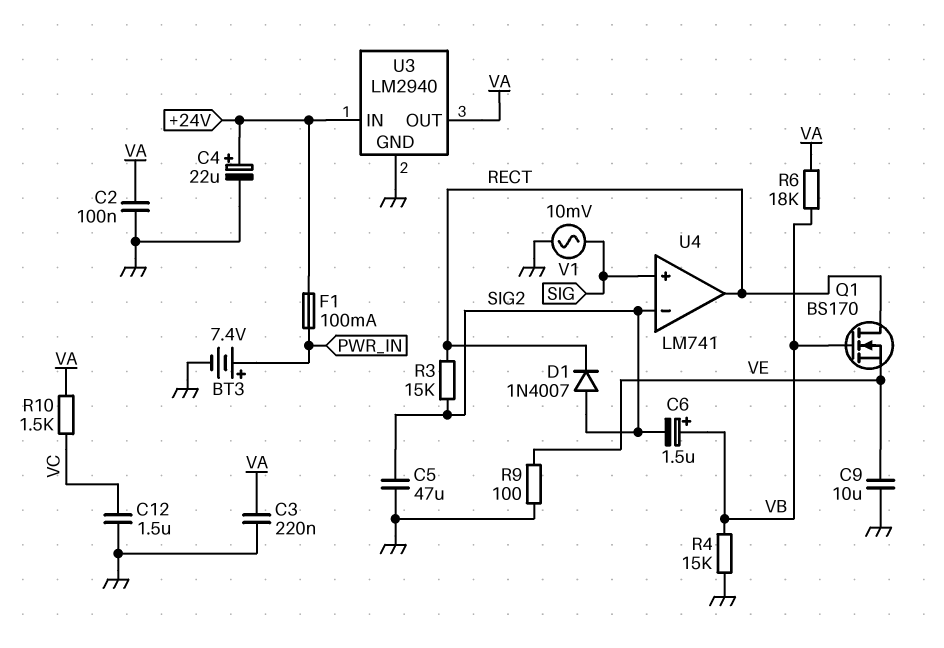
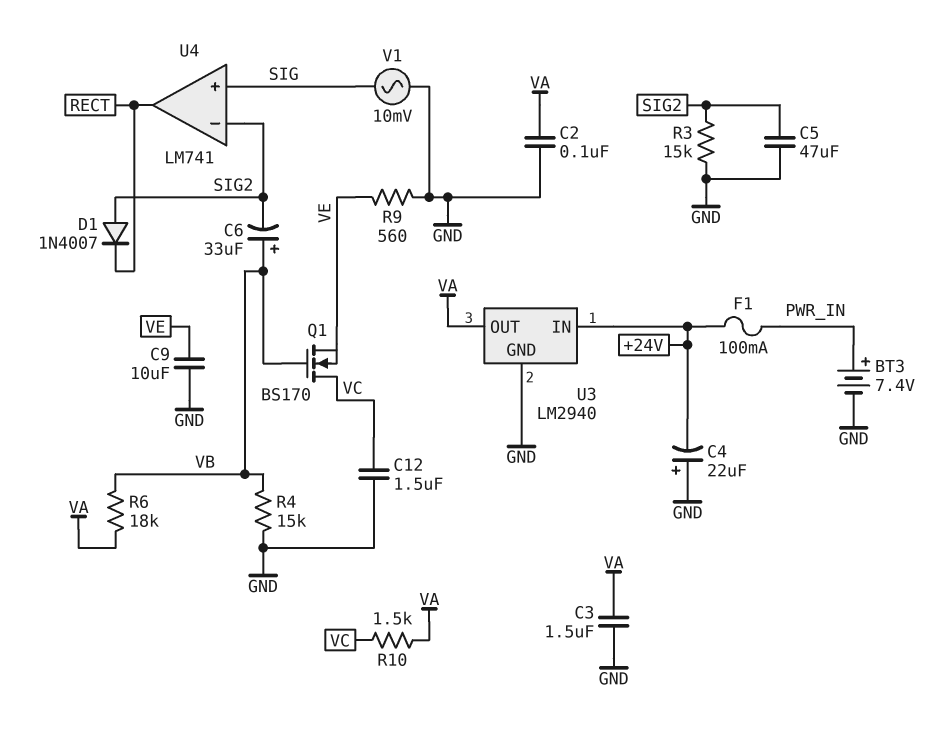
C3: 220nF (GND, VA) -> 1.5uF (GND, VA)
C4: 22uF (plus +24V, minus GND) -> 22uF (plus GND, minus +24V)
C6: 1.5uF (plus VB, minus SIG2) -> 33uF (plus VB, minus SIG2)
Q1: NMOS BS170 (G VB, D RECT, S VE) -> NMOS BS170 (G VB, D VC, S VE)
R3: 15k (RECT, SIG2) -> 15k (GND, SIG2)
R9: 100 (GND, VE) -> 560 (GND, VE)

